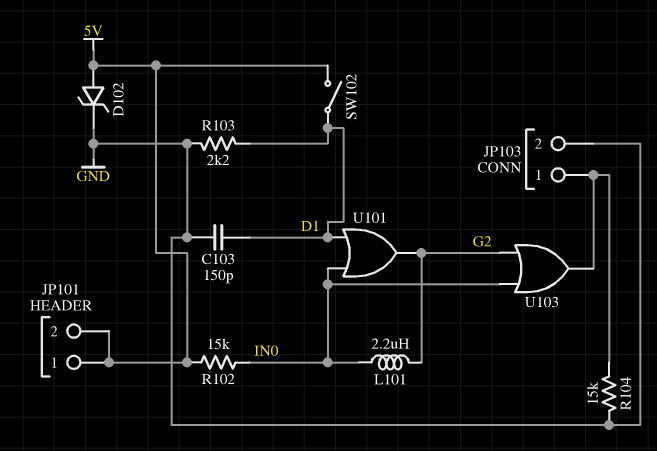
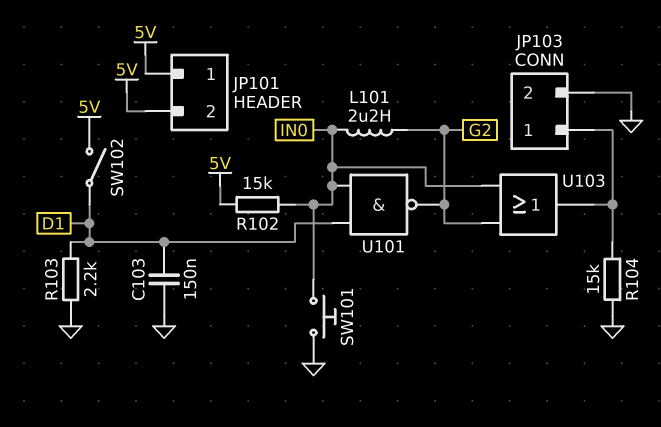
C103: 150pF (D1, GND) -> 150nF (D1, GND)
D102: zener (A 5V, K GND) -> none
SW101: none -> button (GND, IN0)
U101: OR (in D1, in IN0, out G2) -> NAND (in D1, in IN0, out G2)

